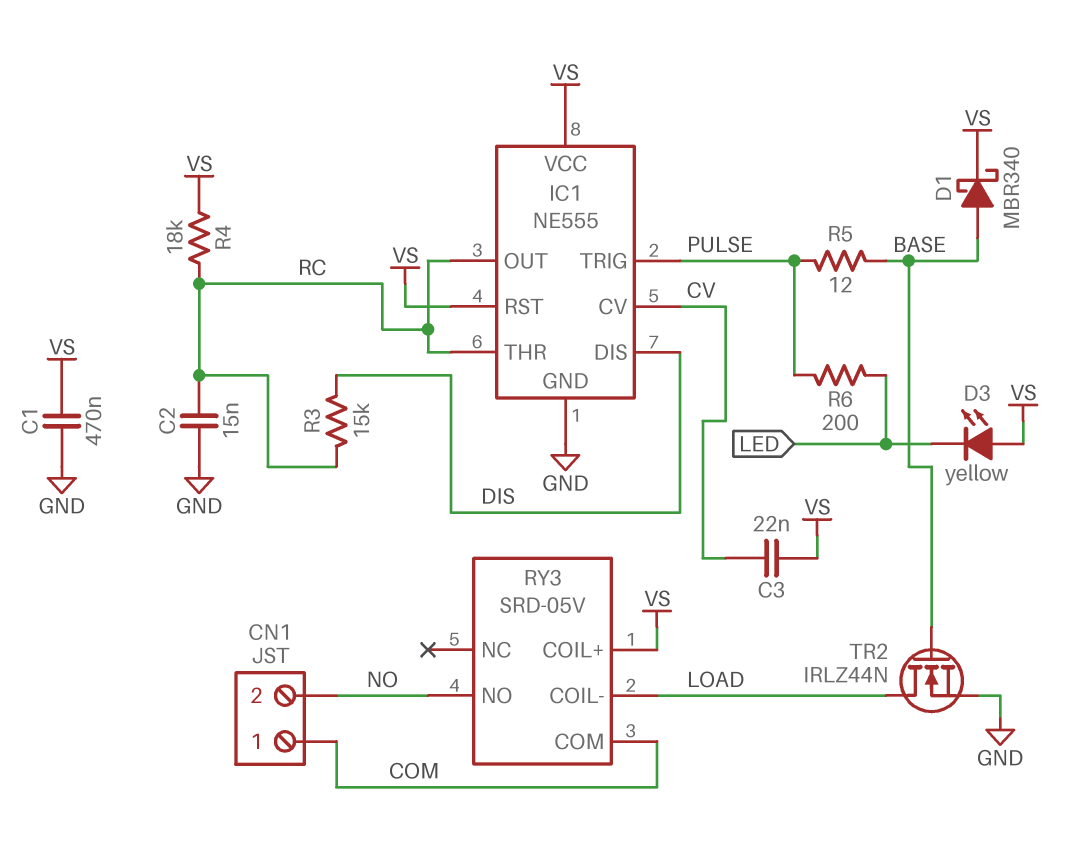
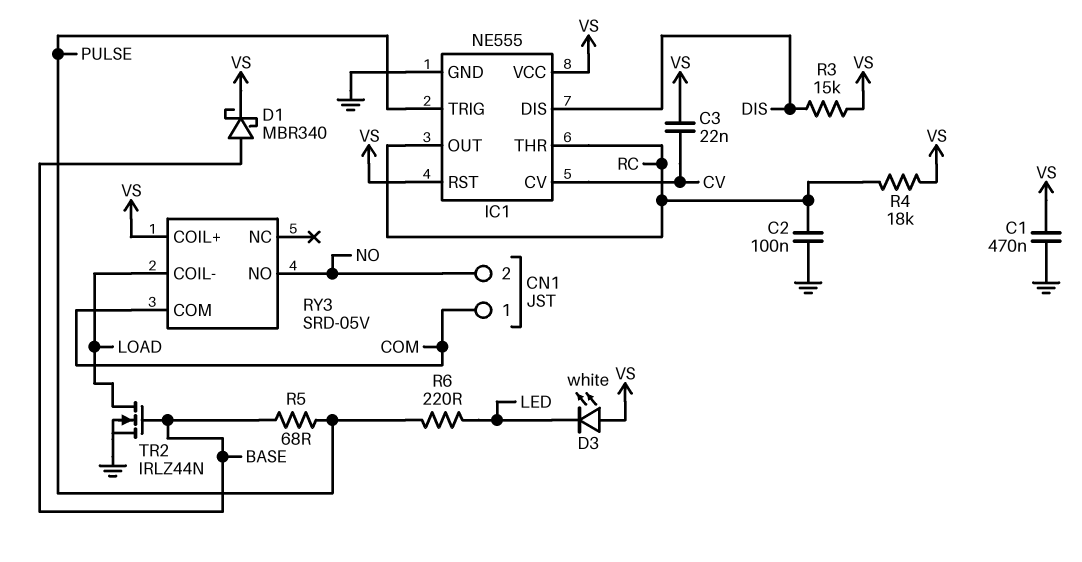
C2: 15nF (GND, RC) -> 100nF (GND, RC)
D3: LED yellow (A VS, K LED) -> LED white (A VS, K LED)
R3: 15k (DIS, RC) -> 15k (DIS, VS)
R5: 12 (BASE, PULSE) -> 68 (BASE, PULSE)
R6: 200 (LED, PULSE) -> 220 (LED, PULSE)

